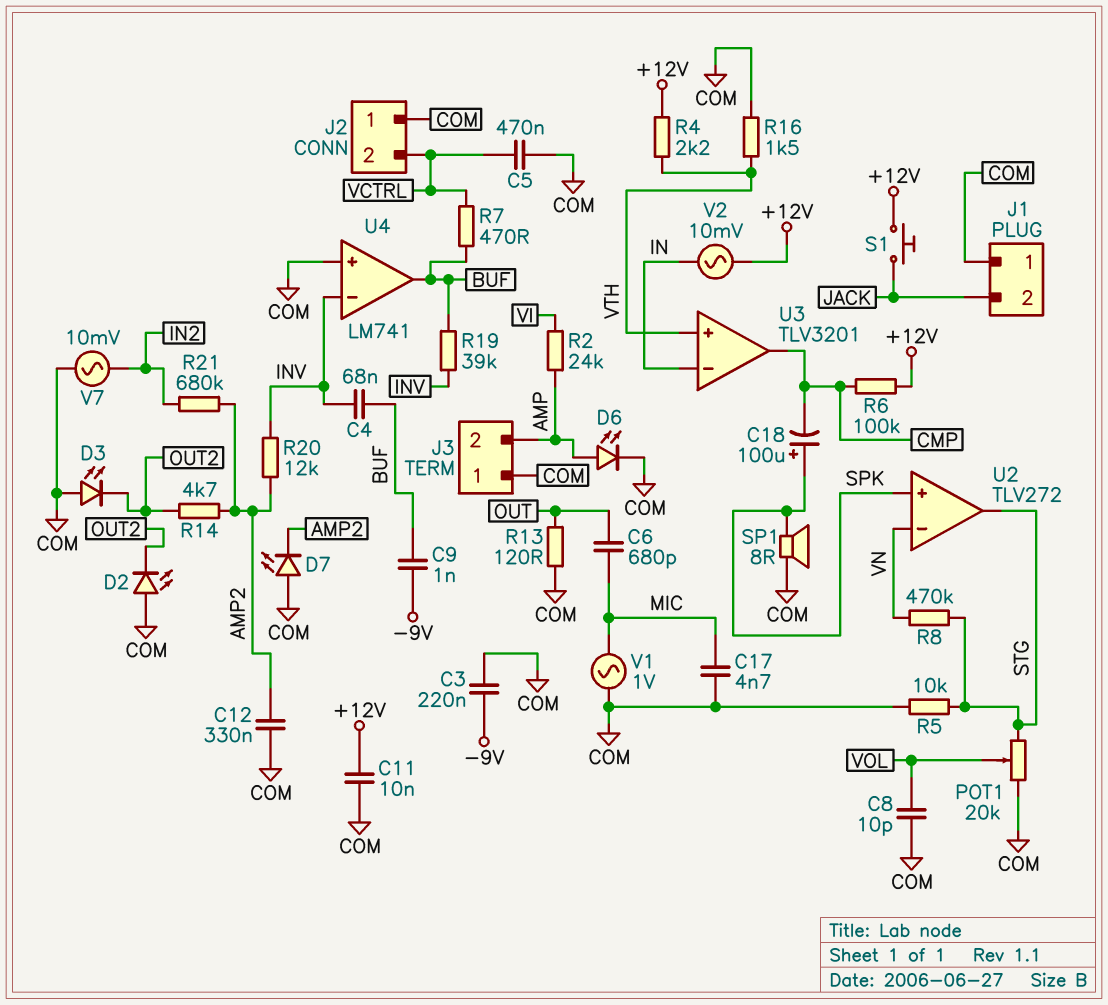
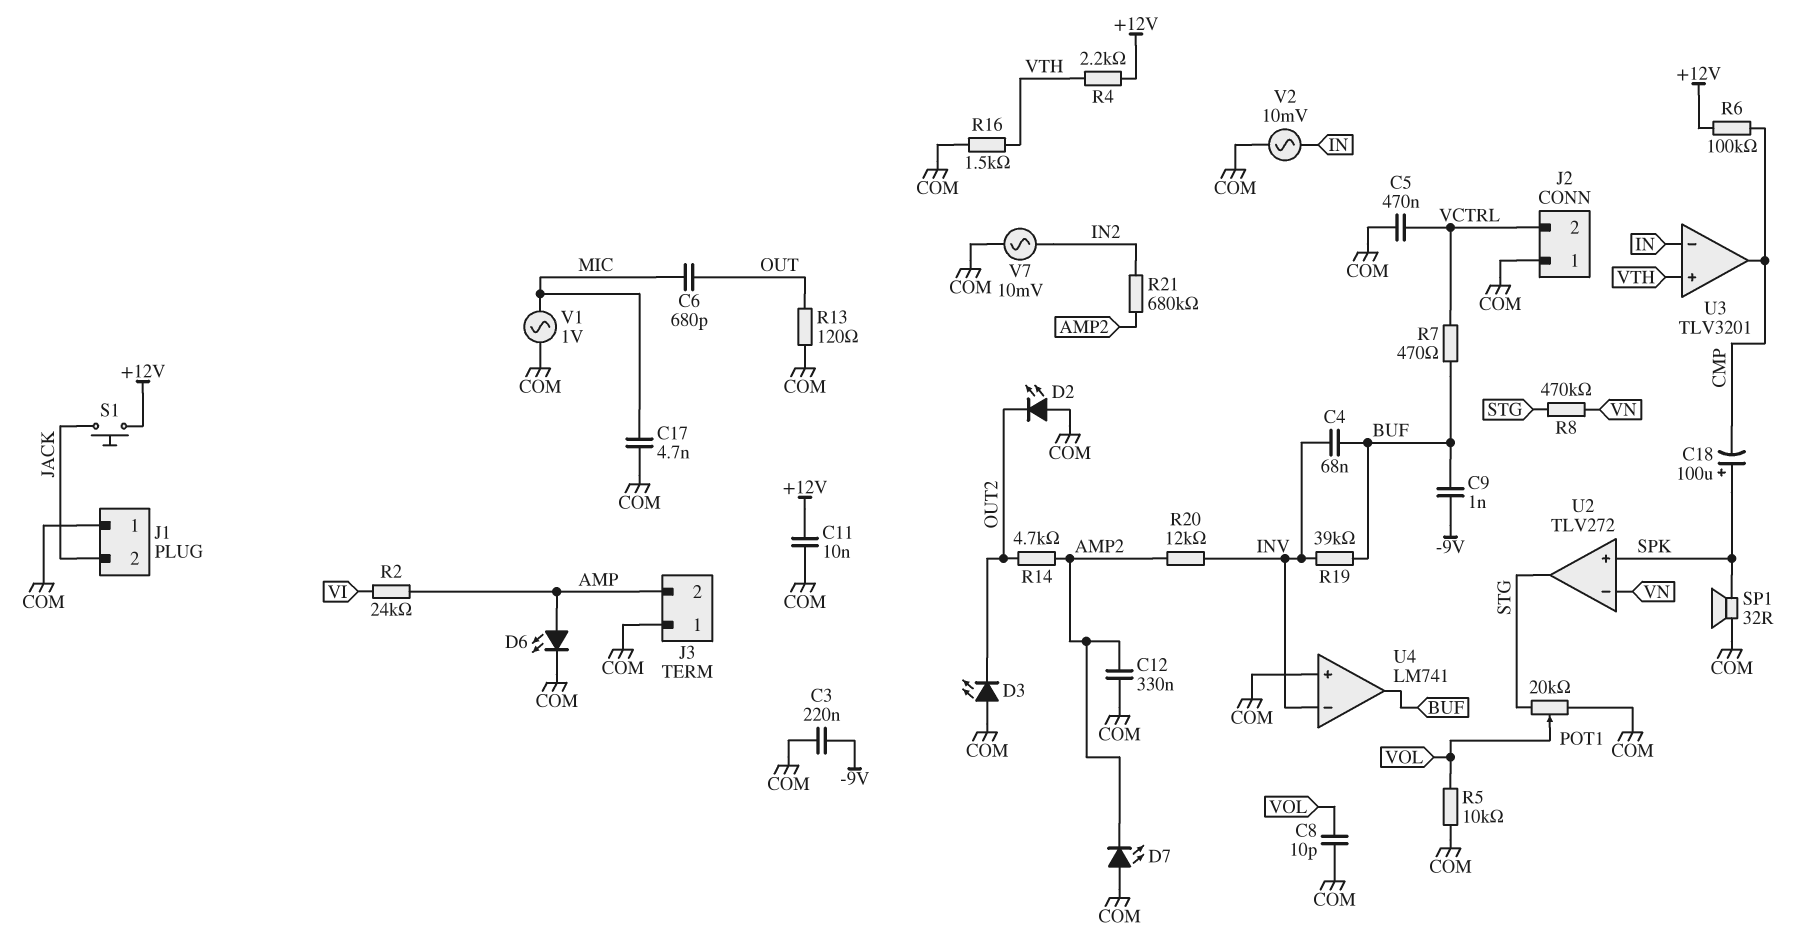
R5: 10k (COM, STG) -> 10k (COM, VOL)
SP1: speaker 8R (COM, SPK) -> speaker 32R (COM, SPK)
V2: AC 10mV (+12V, IN) -> AC 10mV (COM, IN)

